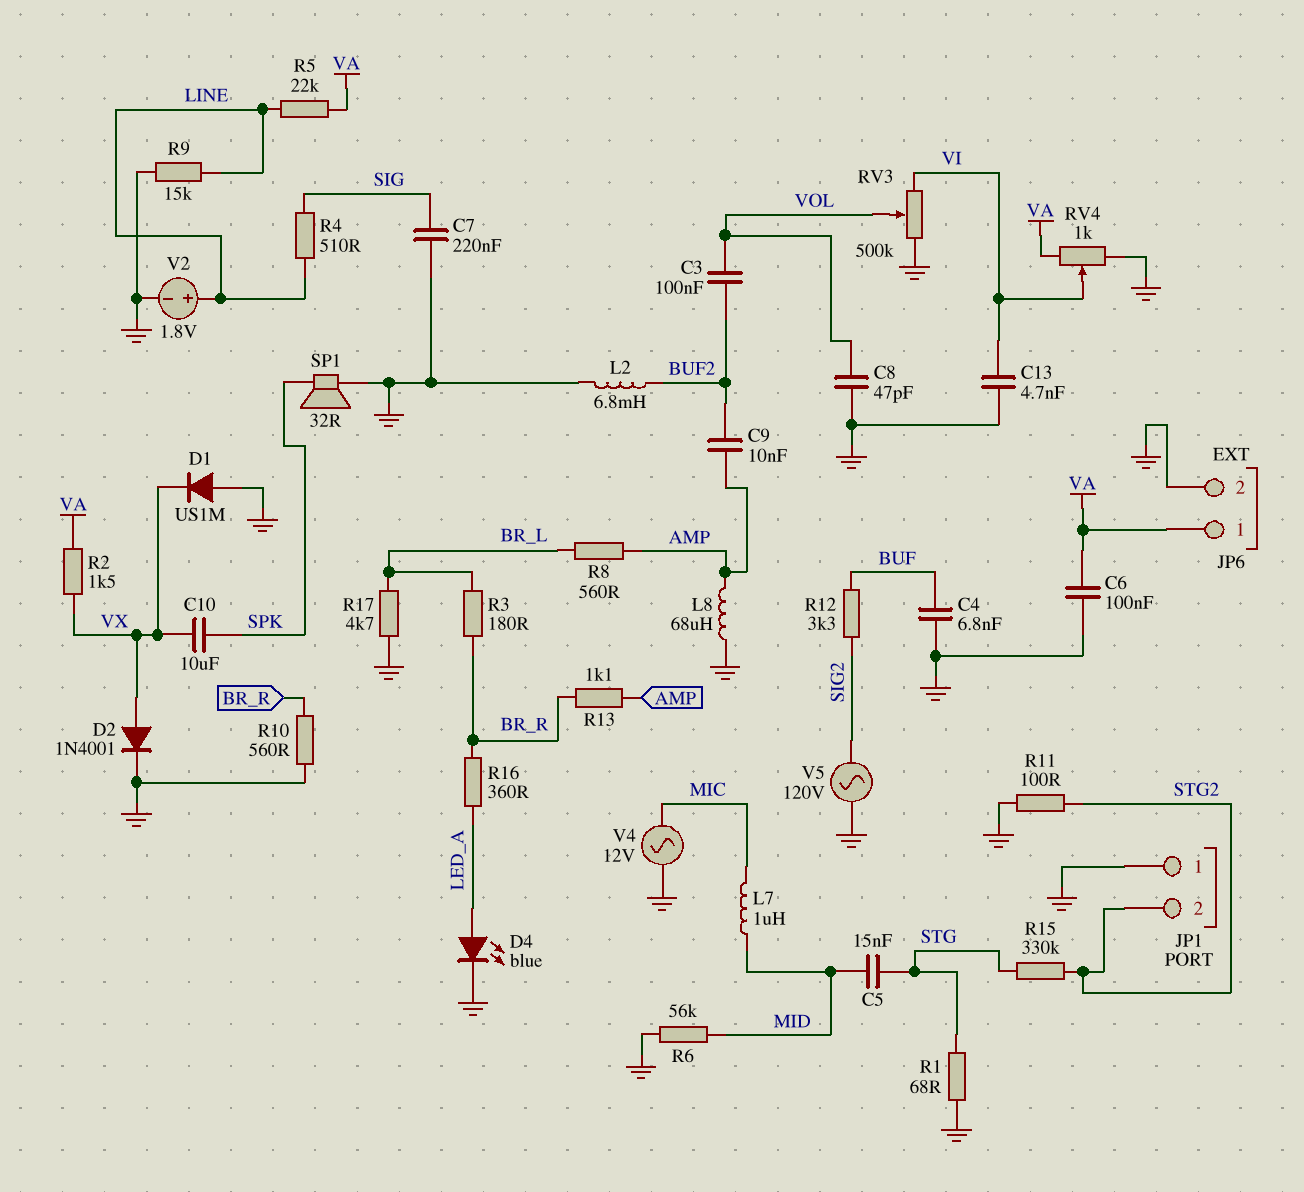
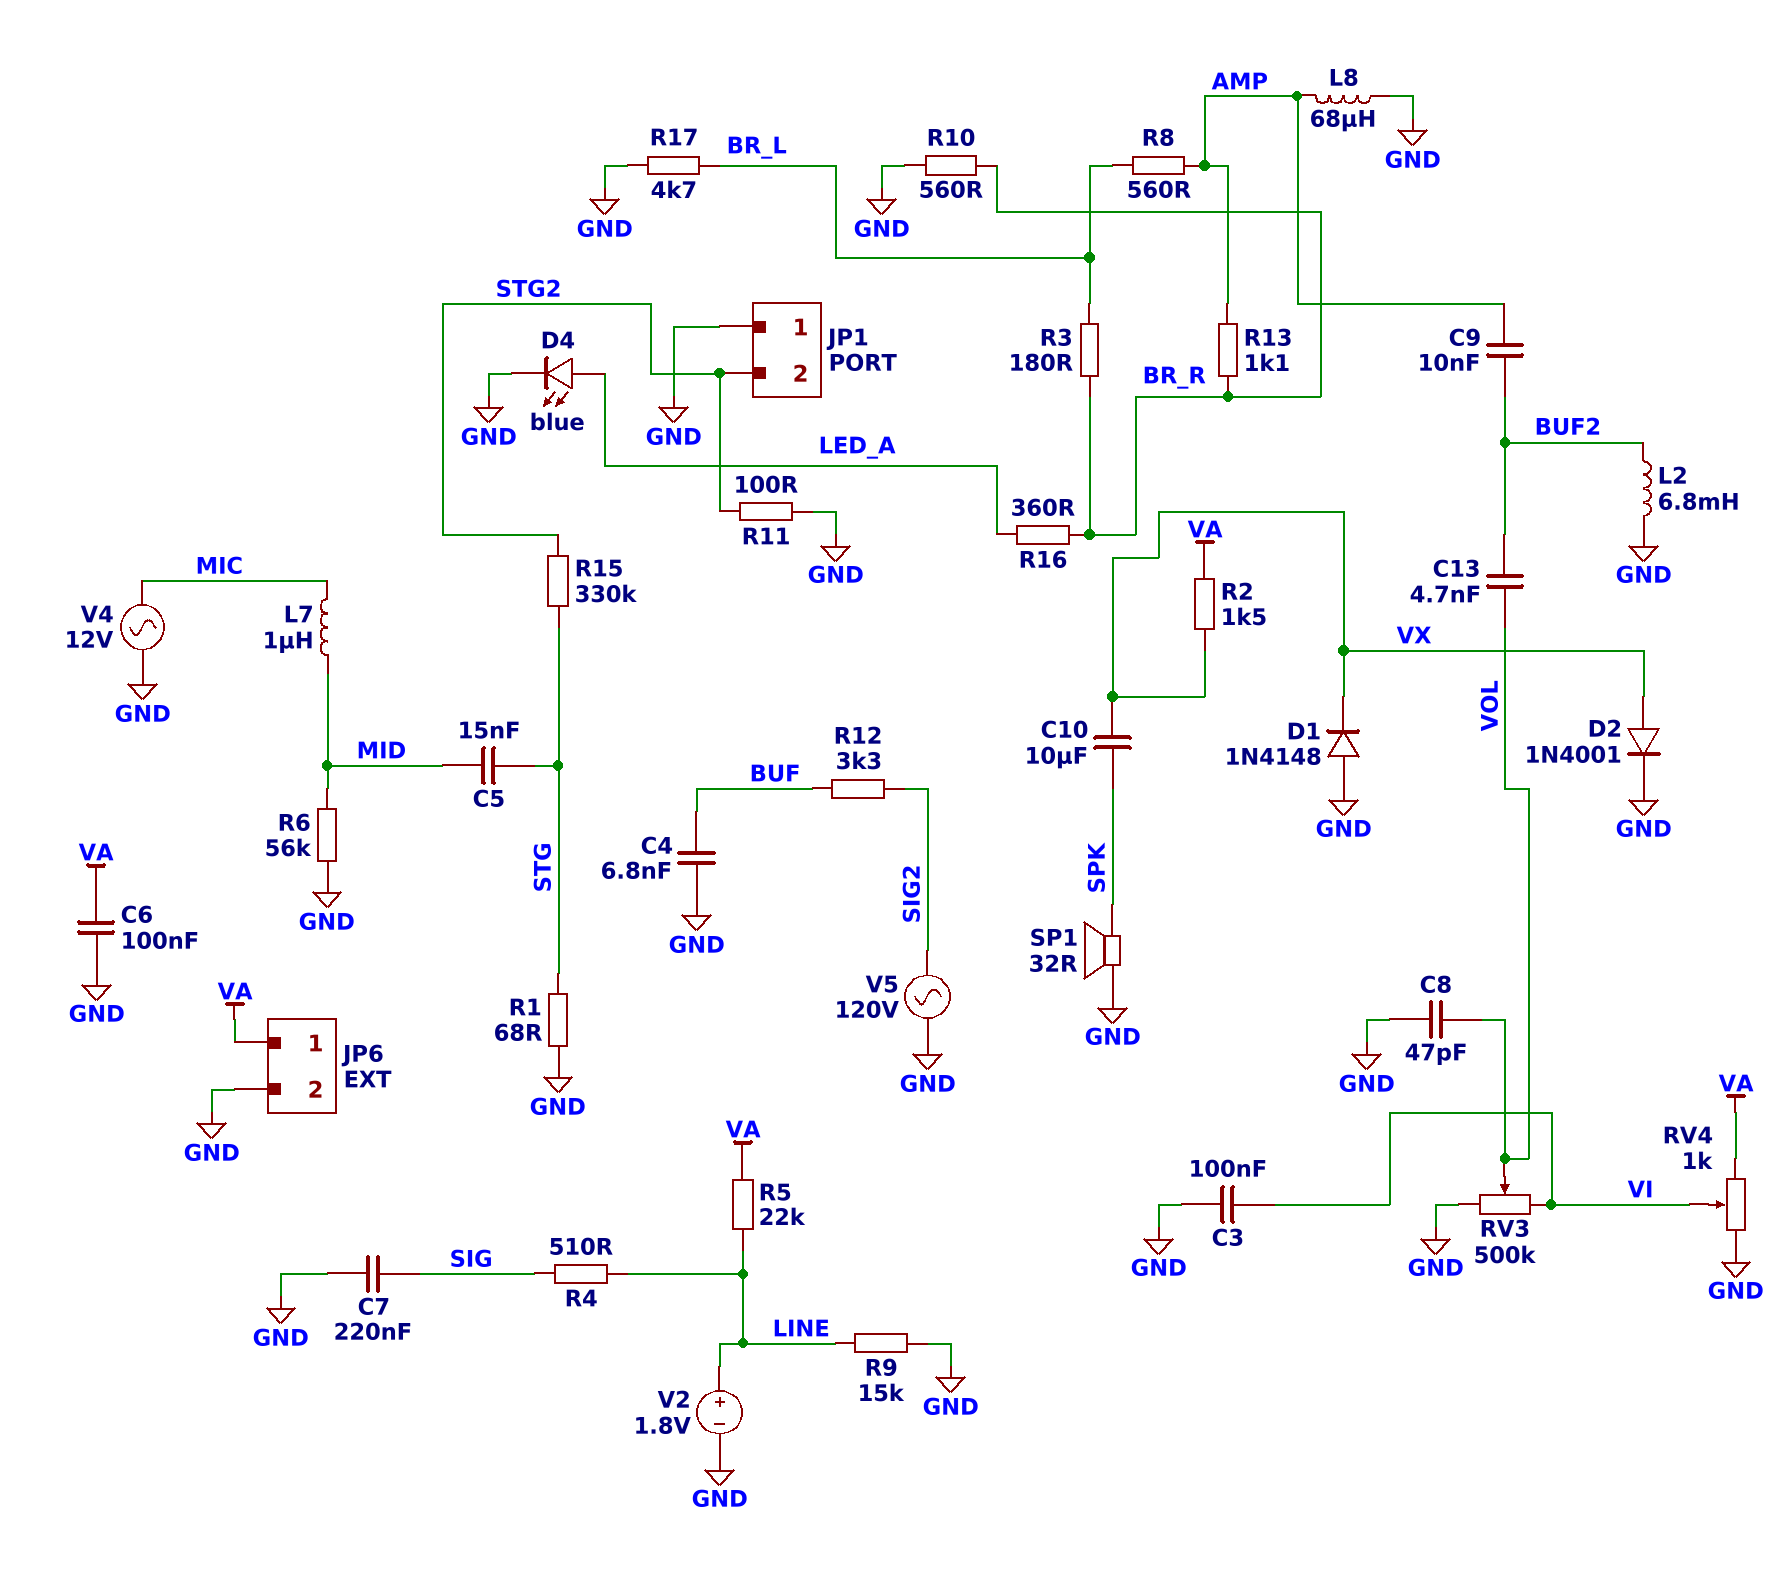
C3: 100nF (BUF2, VOL) -> 100nF (GND, VI)
C13: 4.7nF (GND, VI) -> 4.7nF (BUF2, VOL)
D1: diode US1M (A GND, K VX) -> diode 1N4148 (A GND, K VX)

